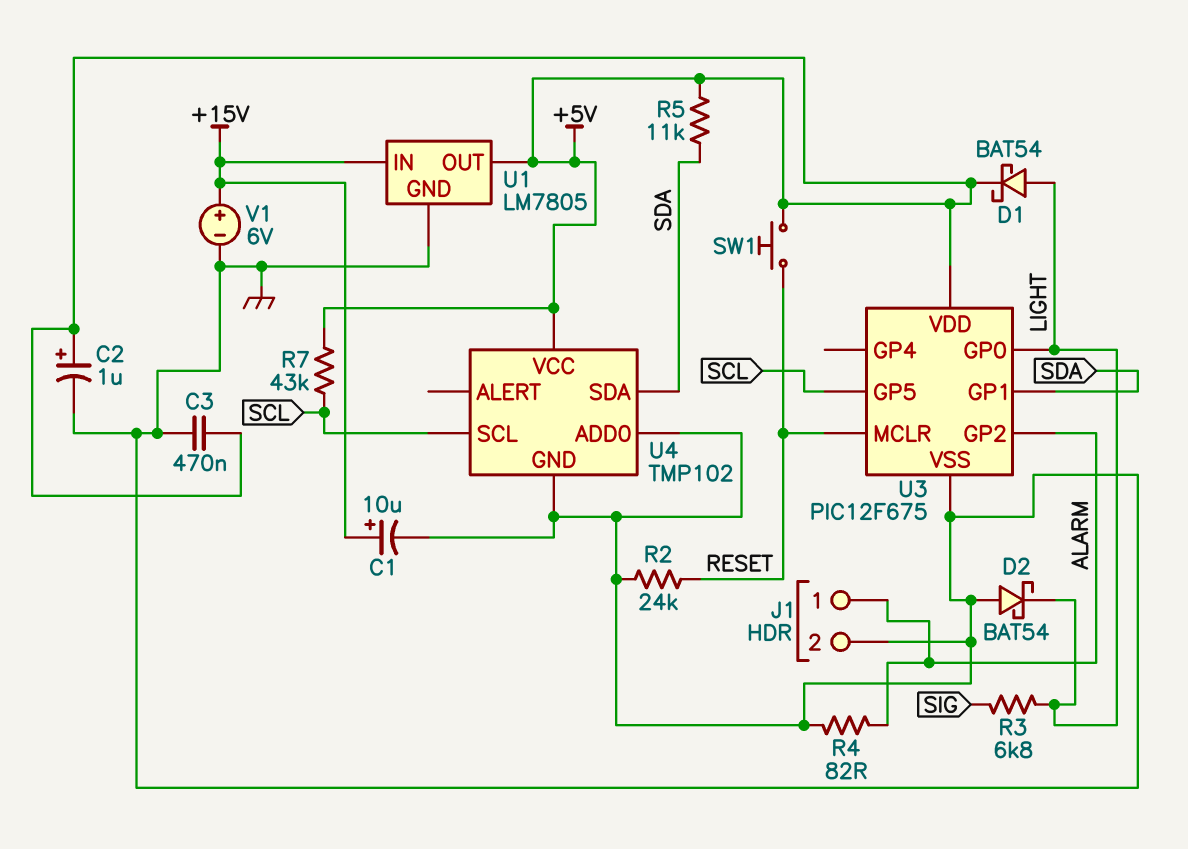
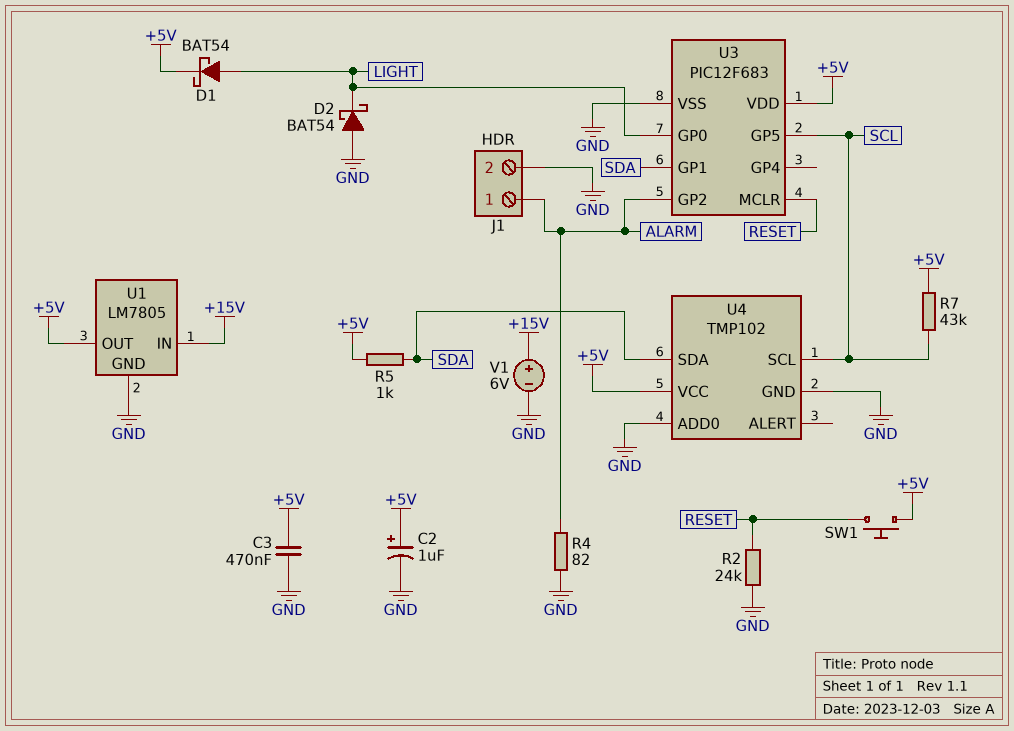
C1: 10uF (plus +15V, minus GND) -> none
R3: 6.8k (LIGHT, SIG) -> none
R5: 11k (+5V, SDA) -> 1k (+5V, SDA)
U3: PIC12F675 -> PIC12F683

